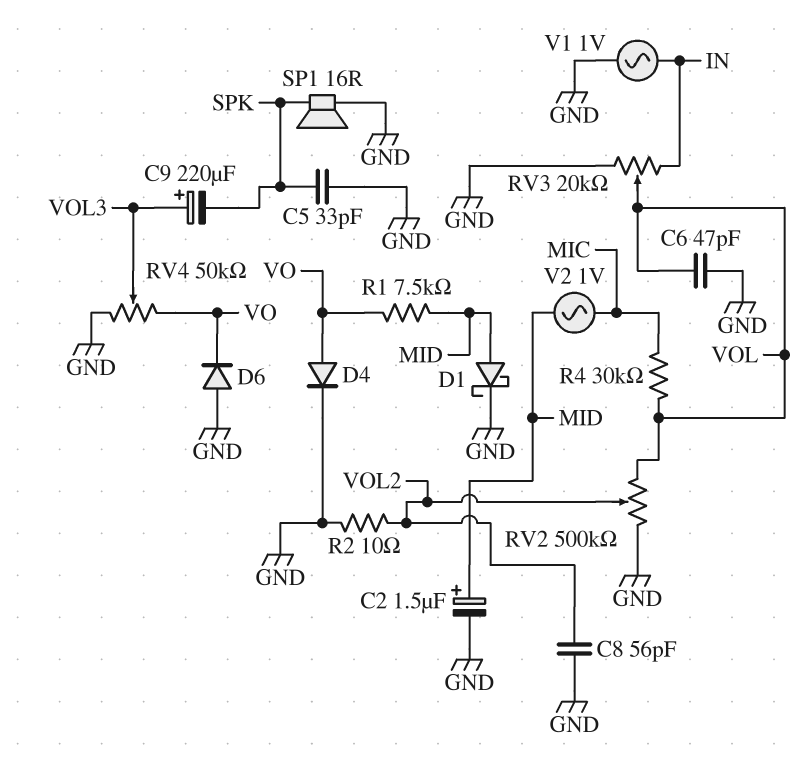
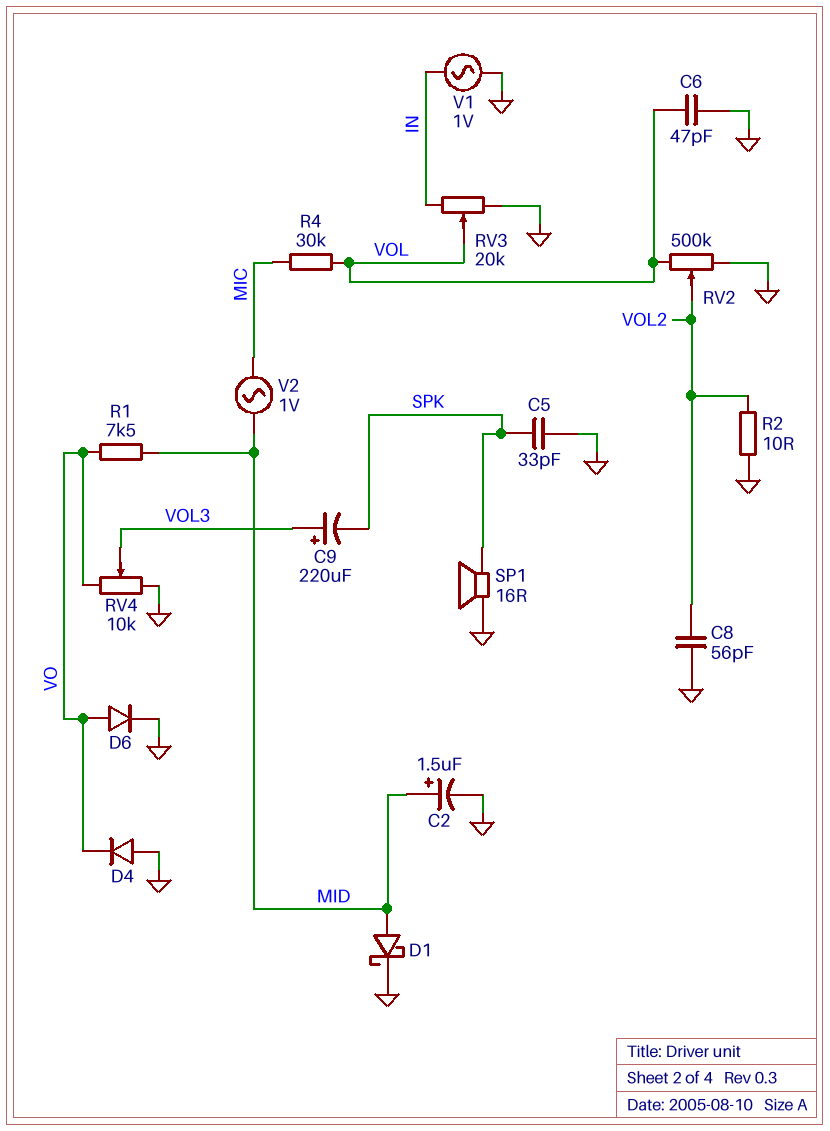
D4: diode (A VO, K GND) -> diode (A GND, K VO)
D6: diode (A GND, K VO) -> diode (A VO, K GND)
RV4: 50k (GND, VO, wiper VOL3) -> 10k (GND, VO, wiper VOL3)

